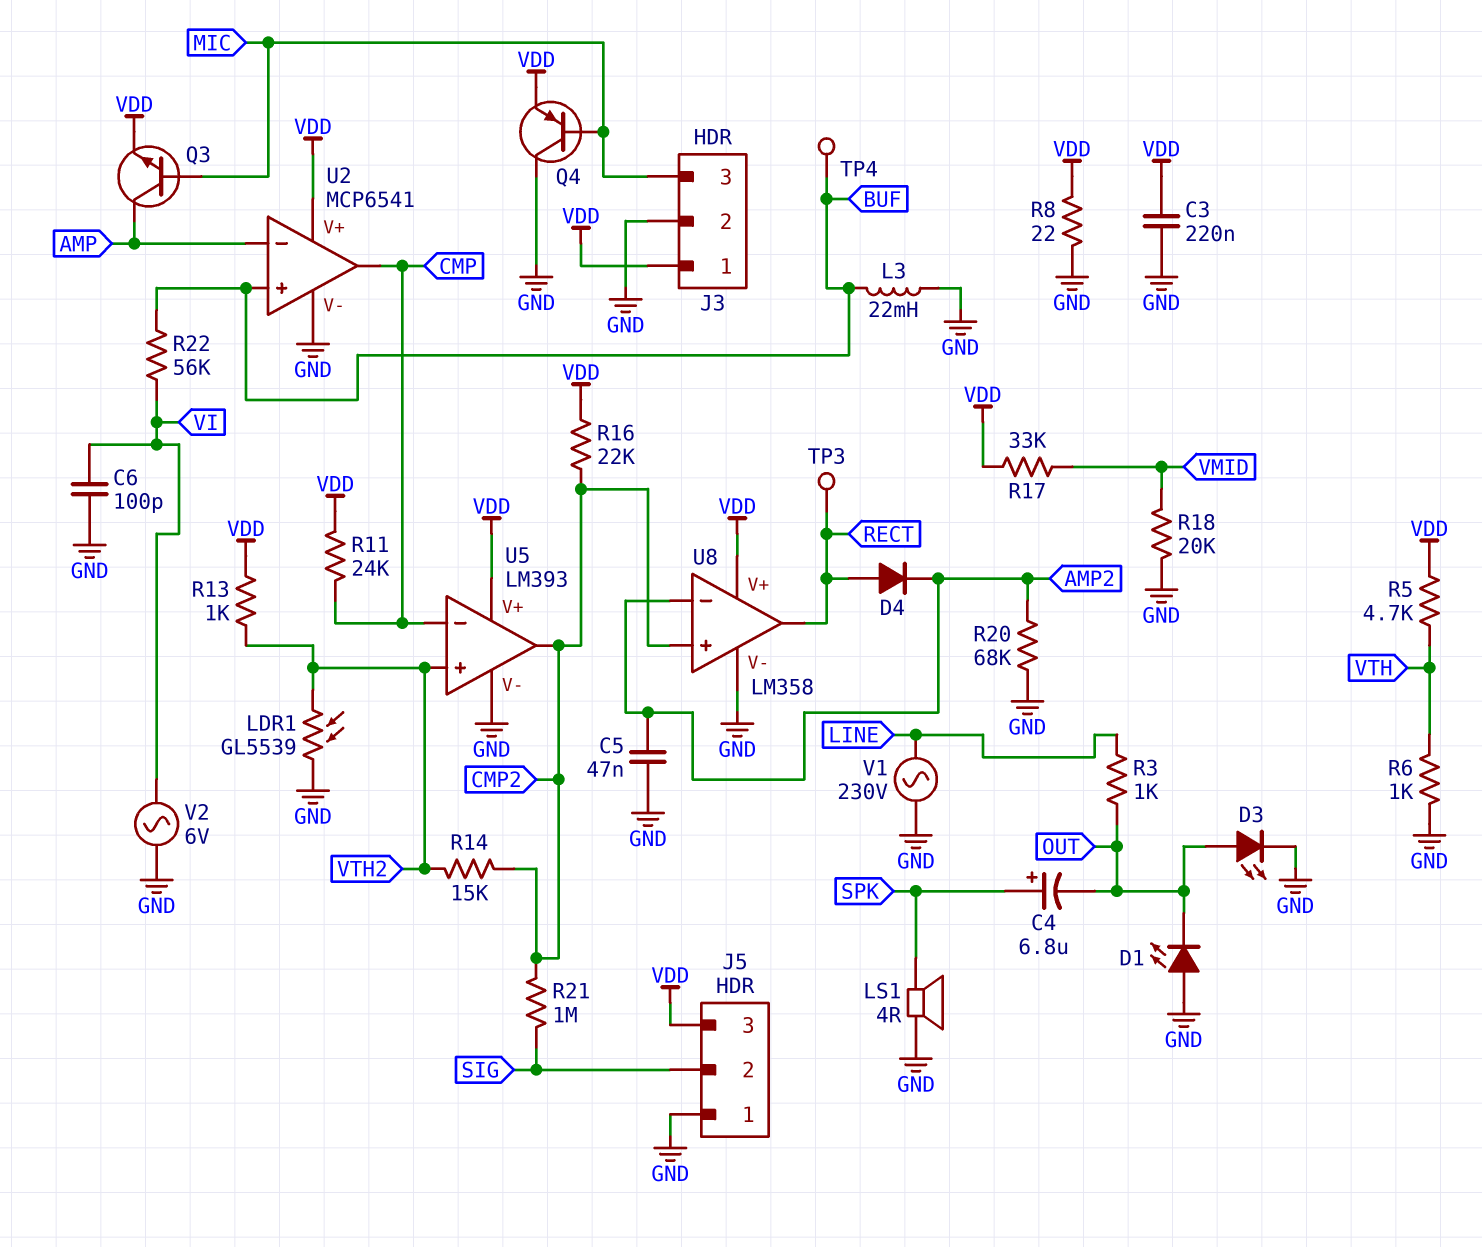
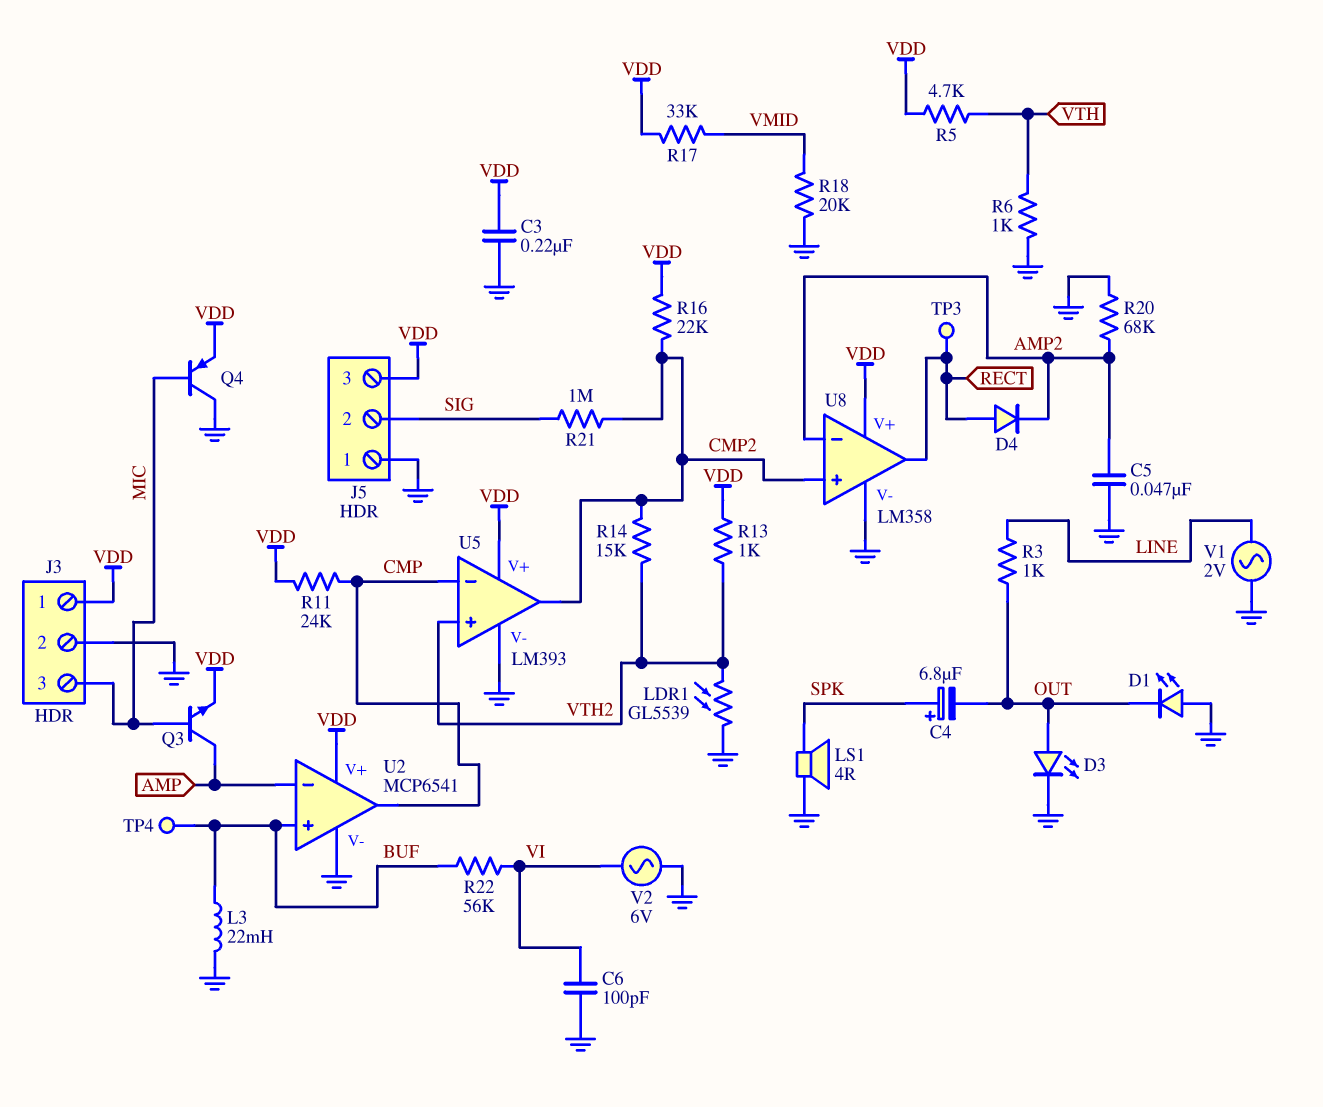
R8: 22 (GND, VDD) -> none
V1: AC 230V (GND, LINE) -> AC 2V (GND, LINE)

